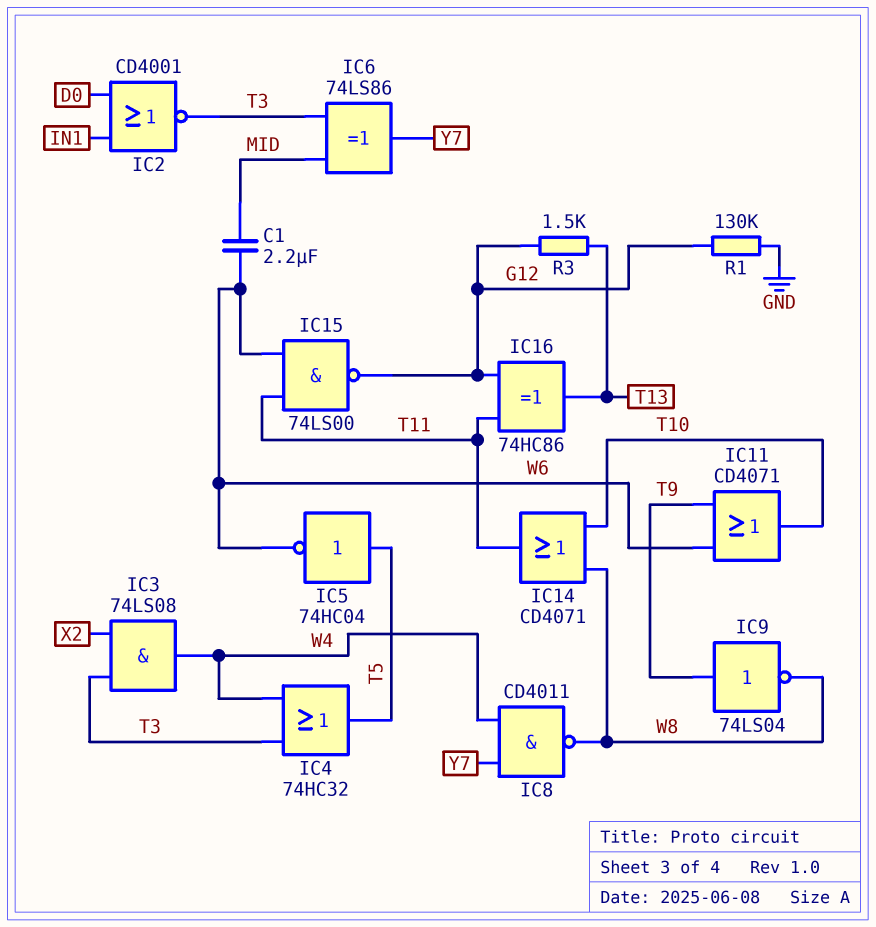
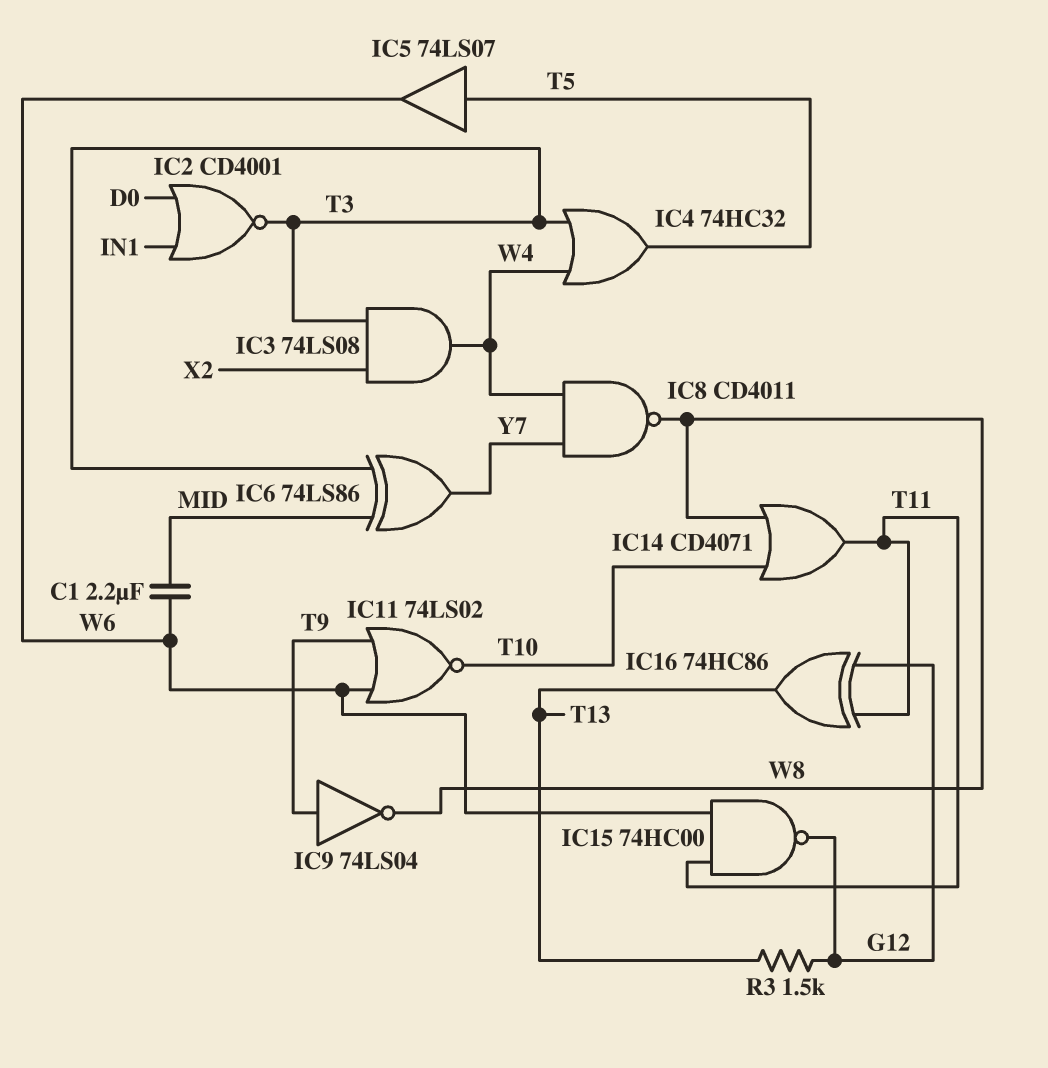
IC5: NOT 74HC04 (in T5, out W6) -> buffer 74LS07 (in T5, out W6)
IC11: OR CD4071 (in T9, in W6, out T10) -> NOR 74LS02 (in T9, in W6, out T10)
IC15: NAND 74LS00 (in T11, in W6, out G12) -> NAND 74HC00 (in T11, in W6, out G12)
R1: 130k (G12, GND) -> none

